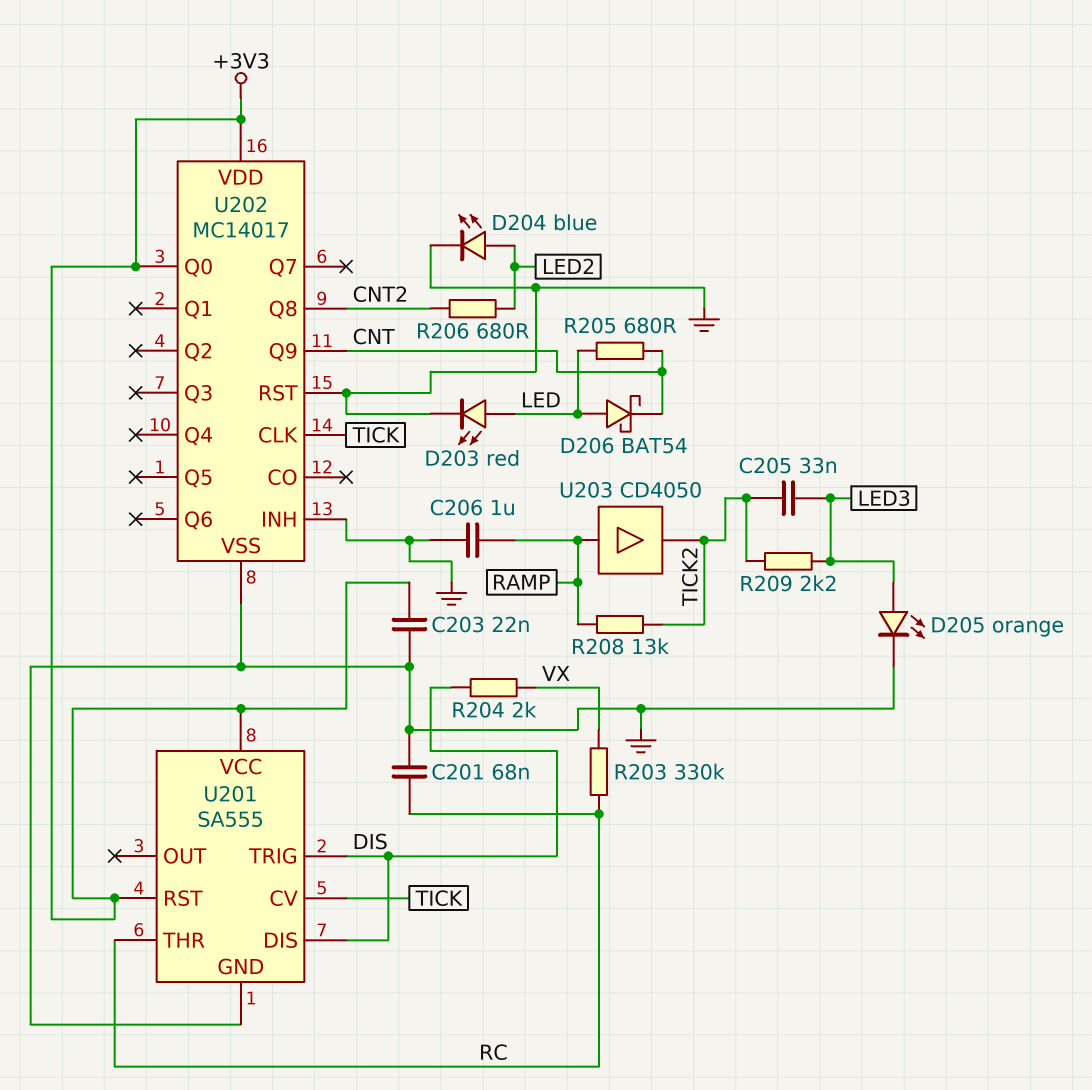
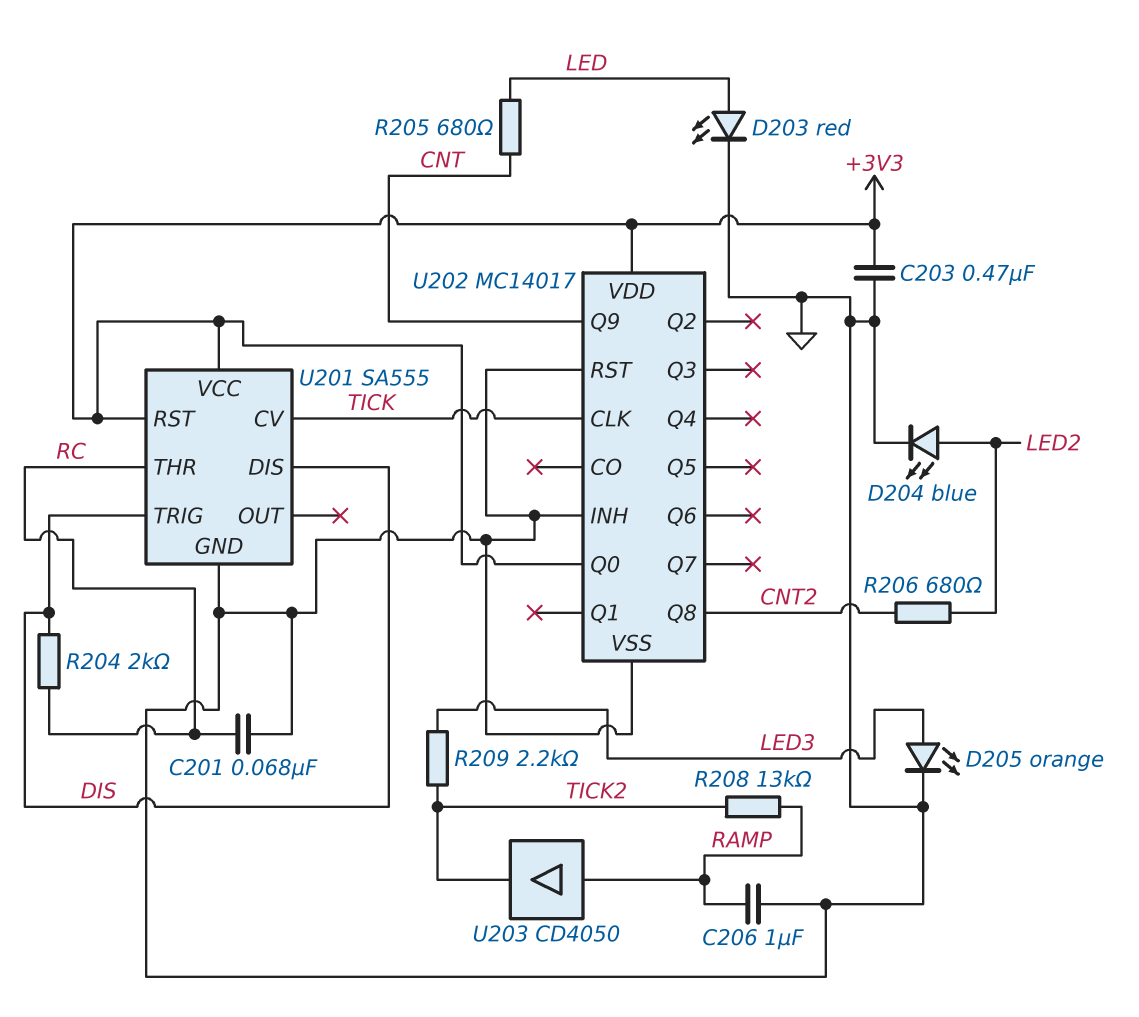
C203: 22nF (+3V3, GND) -> 470nF (+3V3, GND)
C205: 33nF (LED3, TICK2) -> none
D206: schottky BAT54 (A LED, K CNT) -> none
R203: 330k (RC, VX) -> none
R204: 2k (DIS, VX) -> 2k (DIS, RC)

